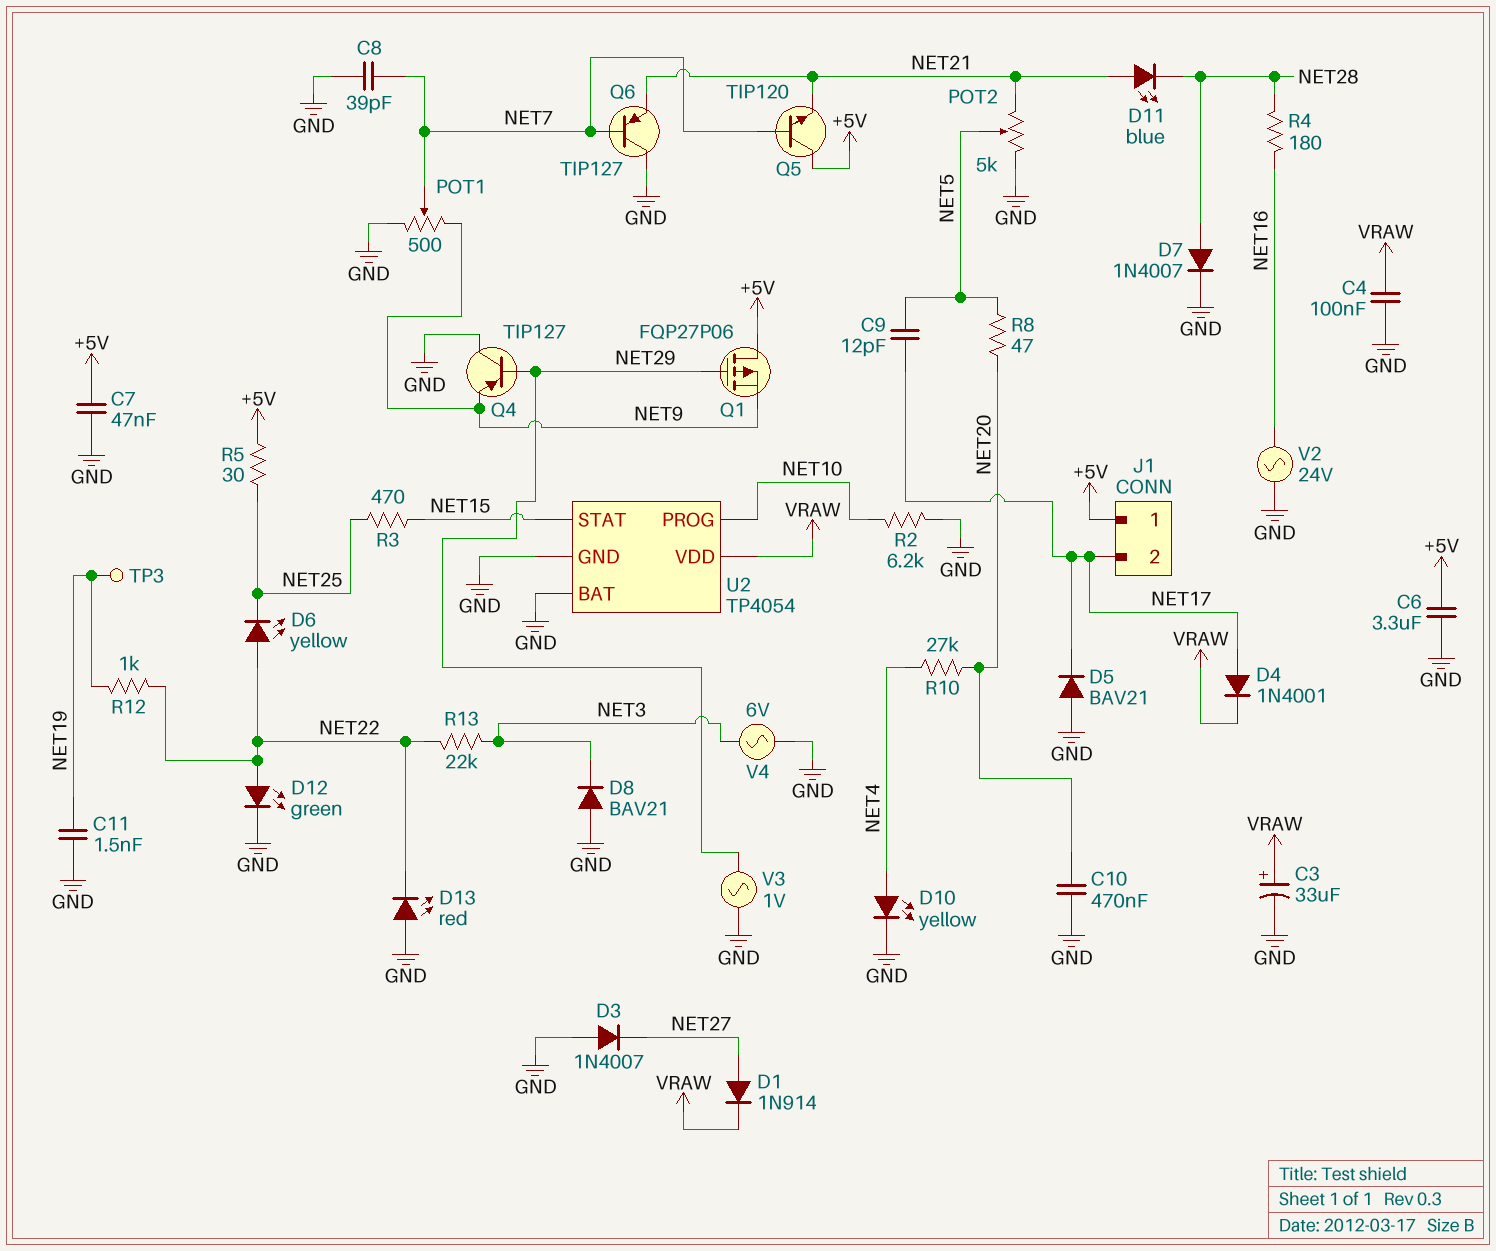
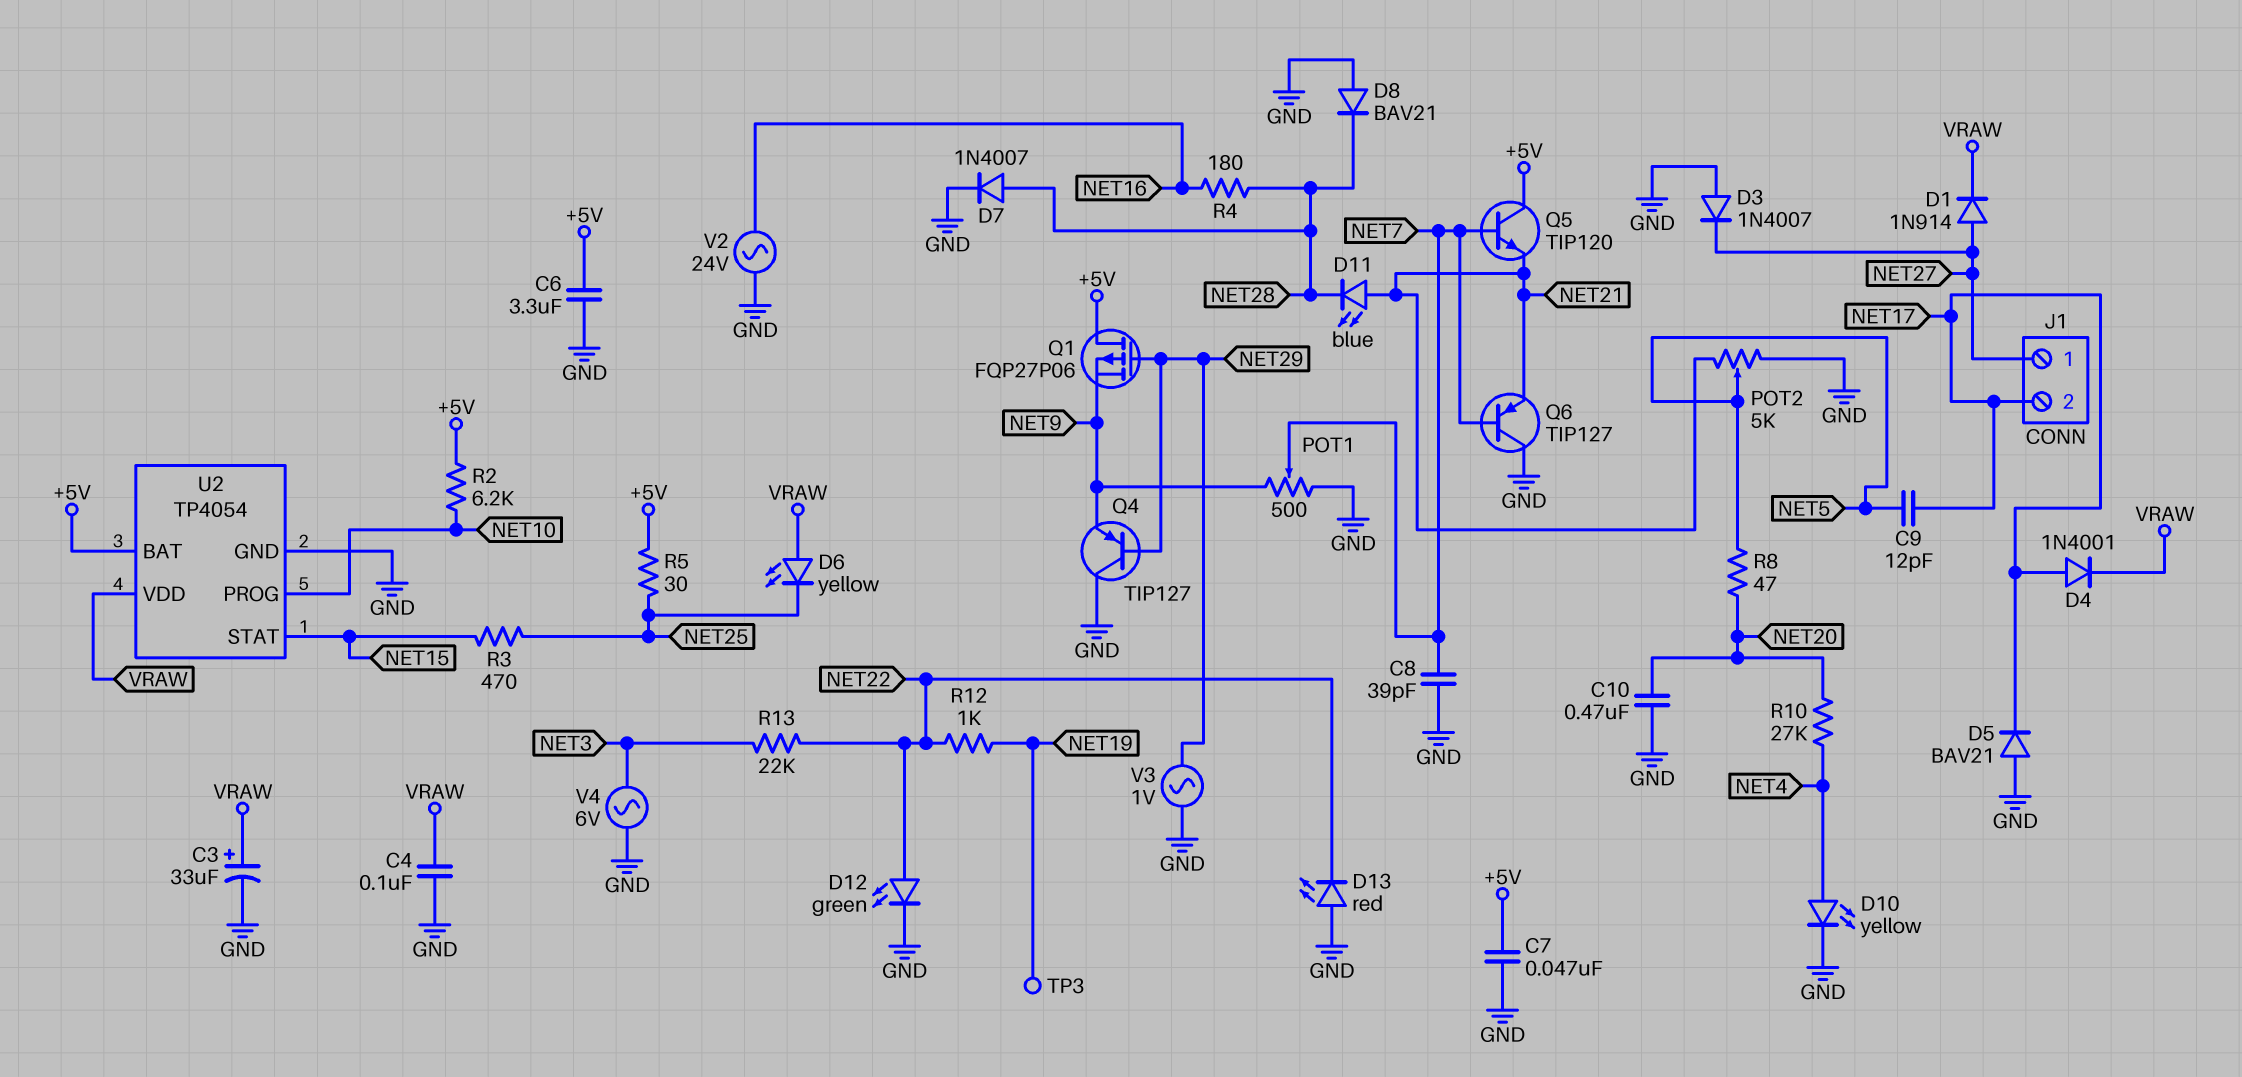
C11: 1.5nF (GND, NET19) -> none
D6: LED yellow (A NET22, K NET25) -> LED yellow (A VRAW, K NET25)
D8: diode BAV21 (A GND, K NET3) -> diode BAV21 (A GND, K NET28)
J1 pin 1: +5V -> NET27
R2: 6.2k (GND, NET10) -> 6.2k (+5V, NET10)
U2 pin BAT: GND -> +5V

